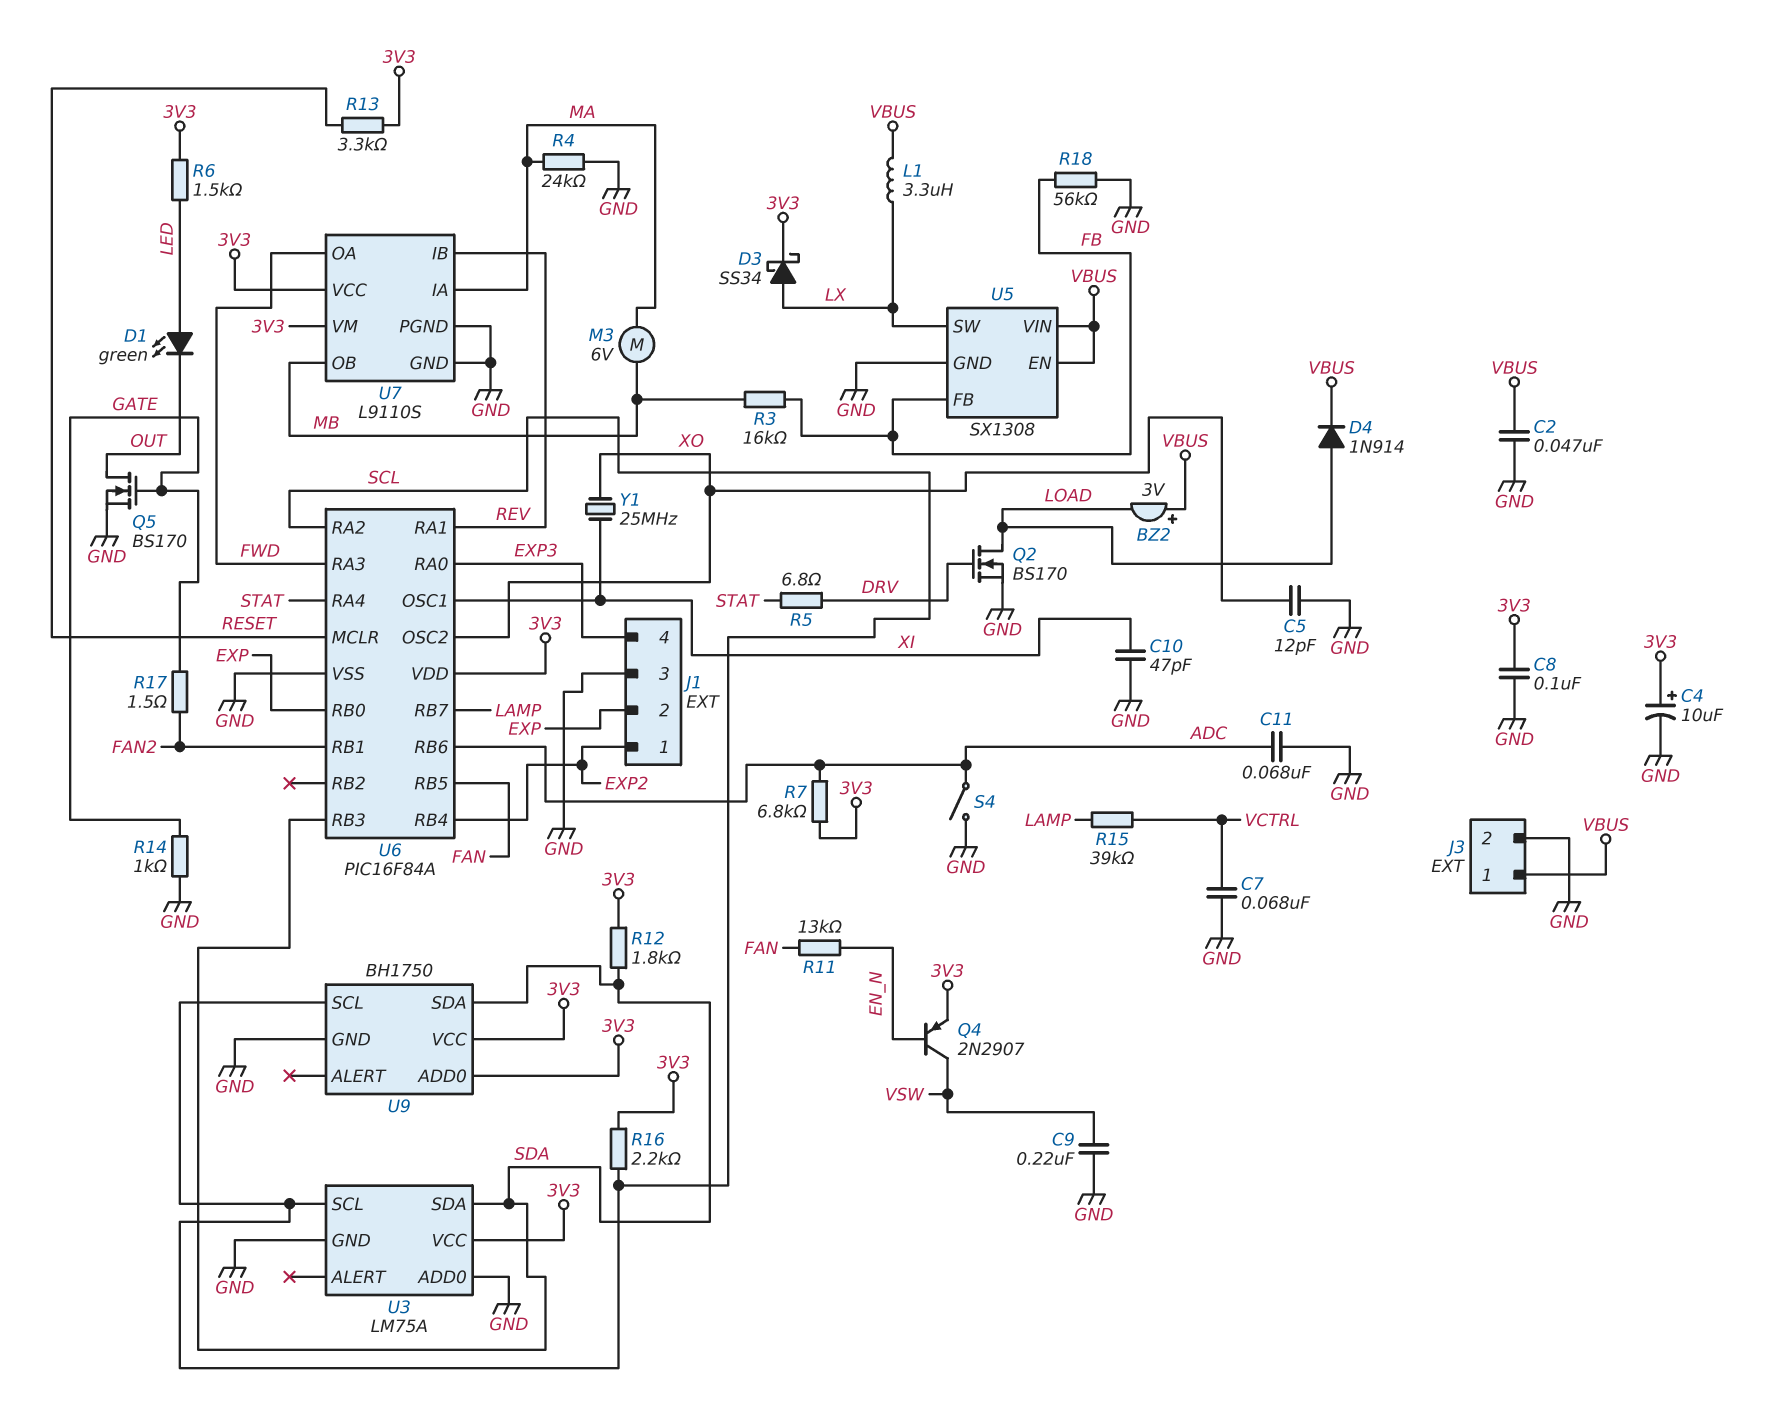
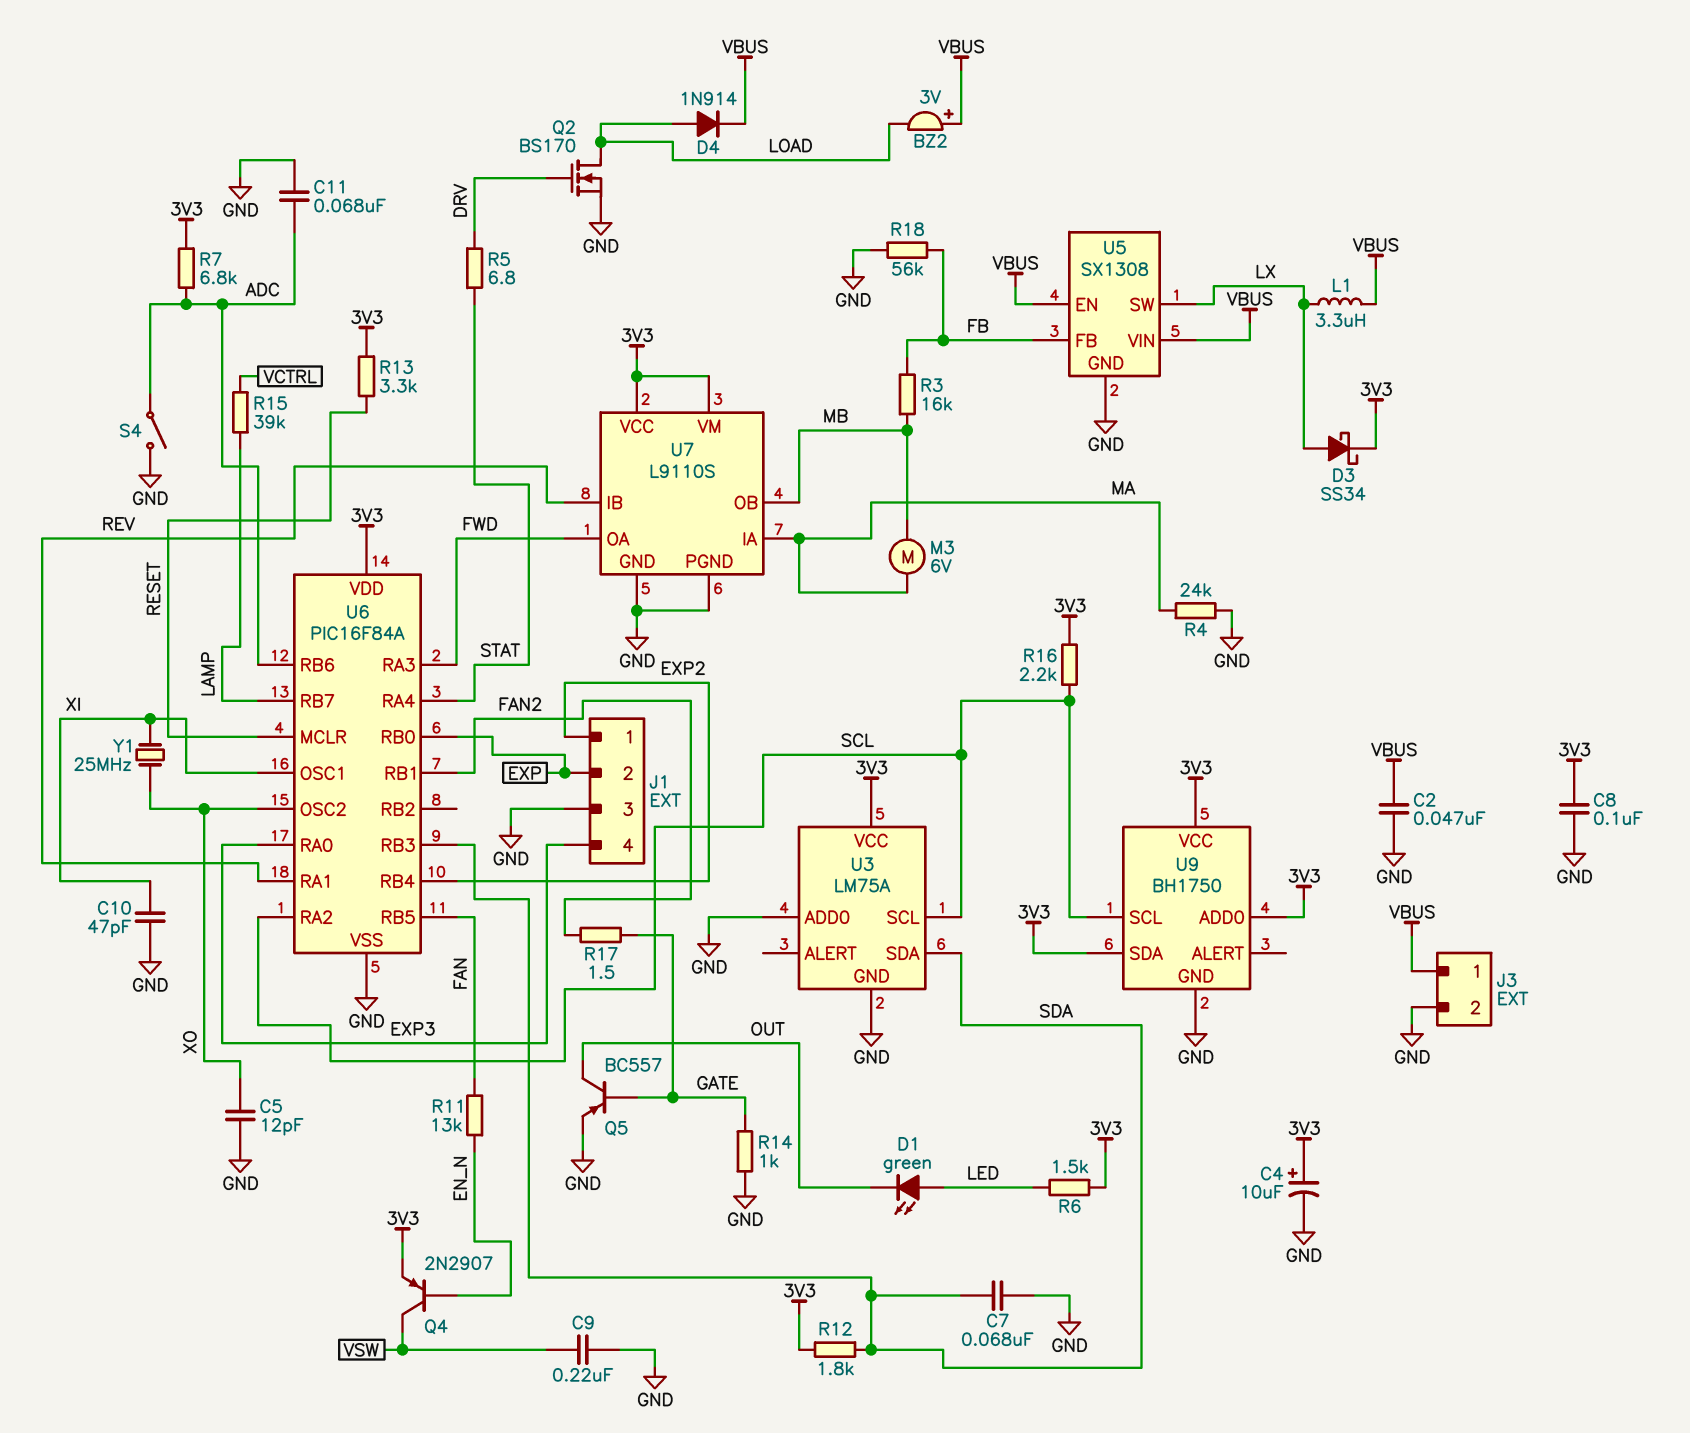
C7: 68nF (GND, VCTRL) -> 68nF (GND, SDA)
Q5: NMOS BS170 (G GATE, D OUT, S GND) -> PNP BC557 (B GATE, C OUT, E GND)
U9 pin SDA: SDA -> 3V3

